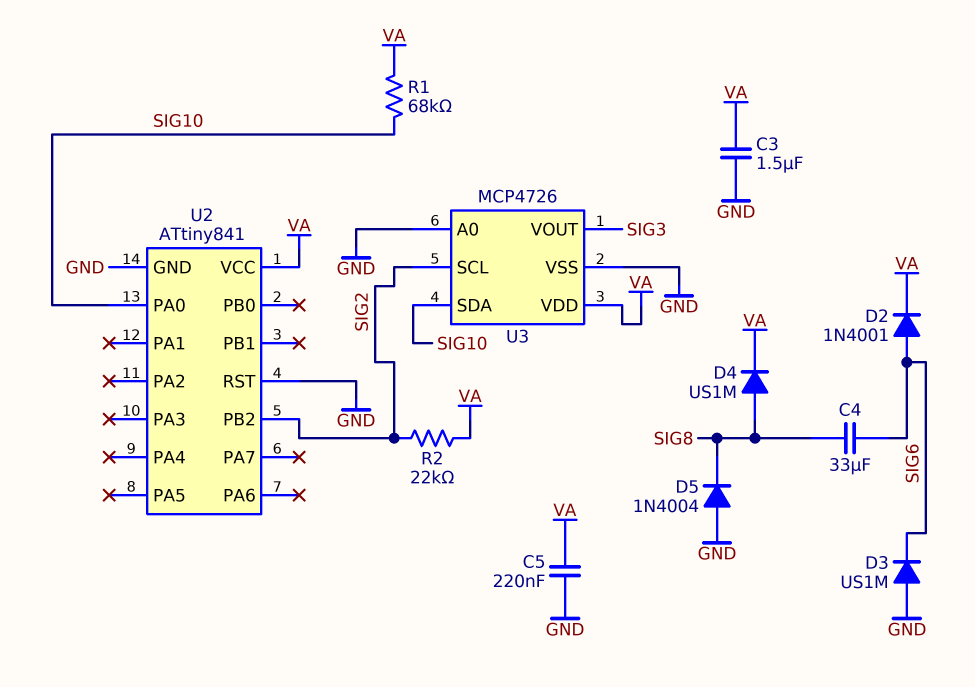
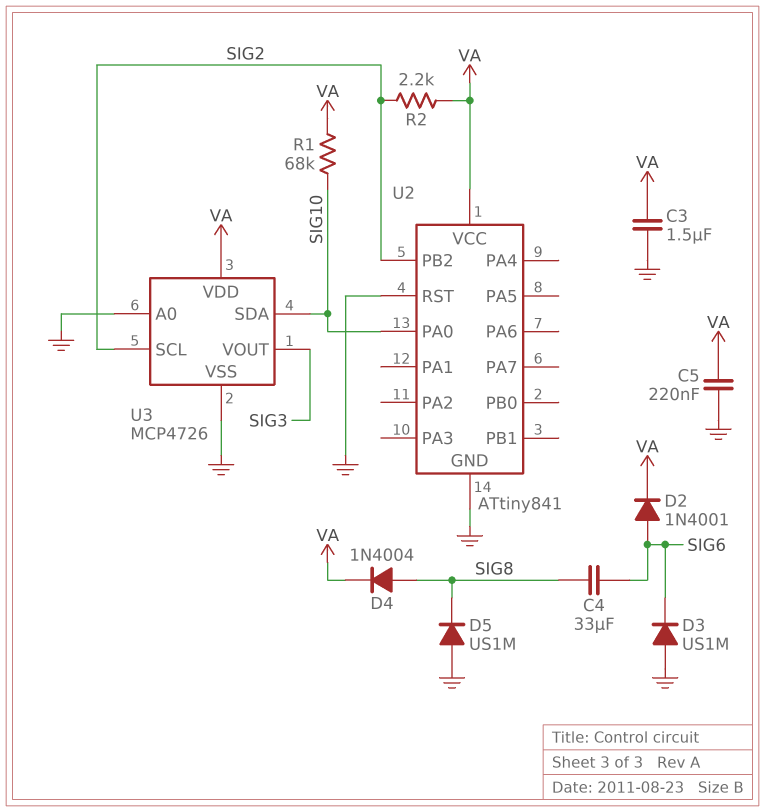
D4: diode US1M (A SIG8, K VA) -> diode 1N4004 (A SIG8, K VA)
D5: diode 1N4004 (A GND, K SIG8) -> diode US1M (A GND, K SIG8)
R2: 22k (SIG2, VA) -> 2.2k (SIG2, VA)

